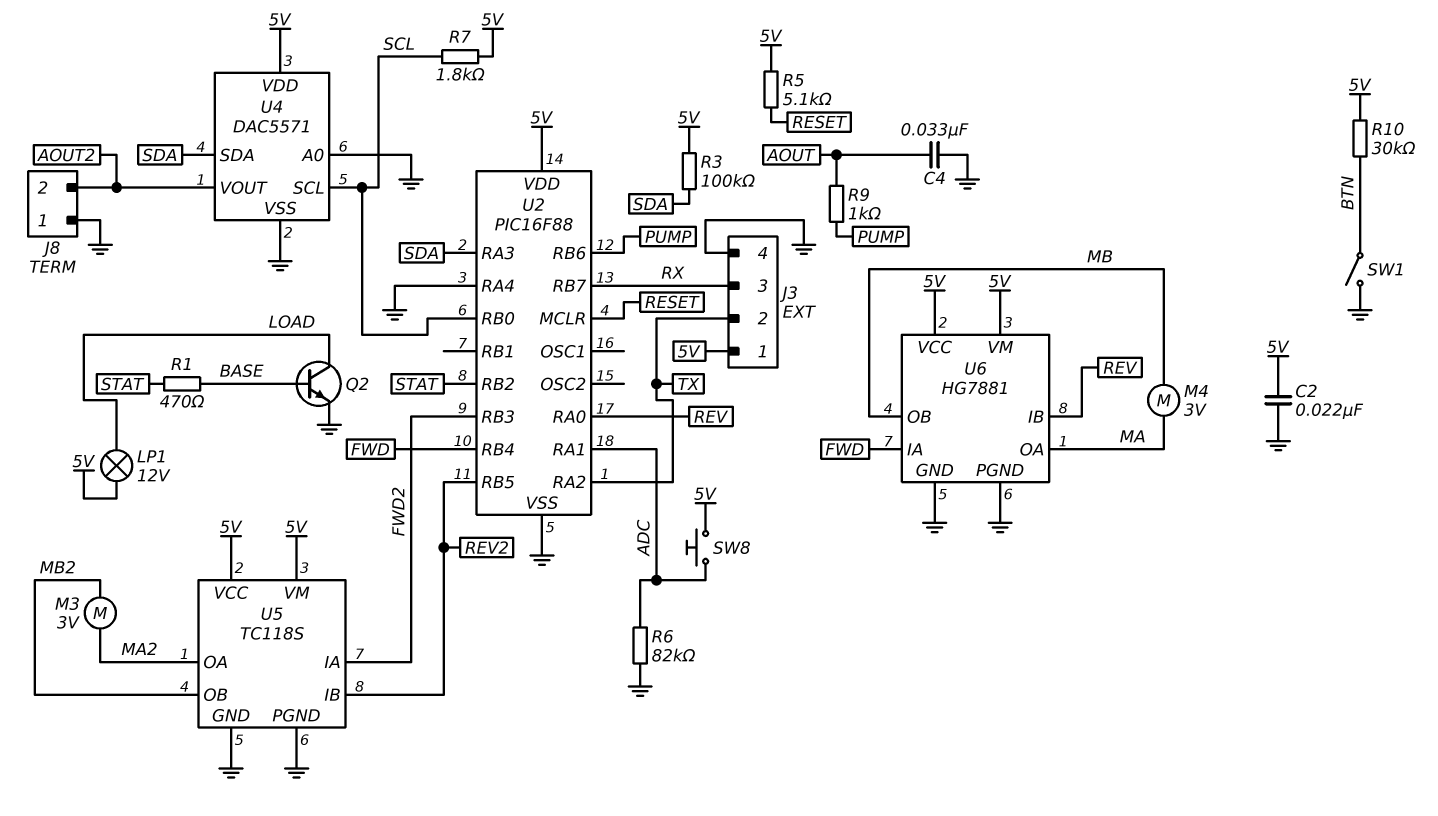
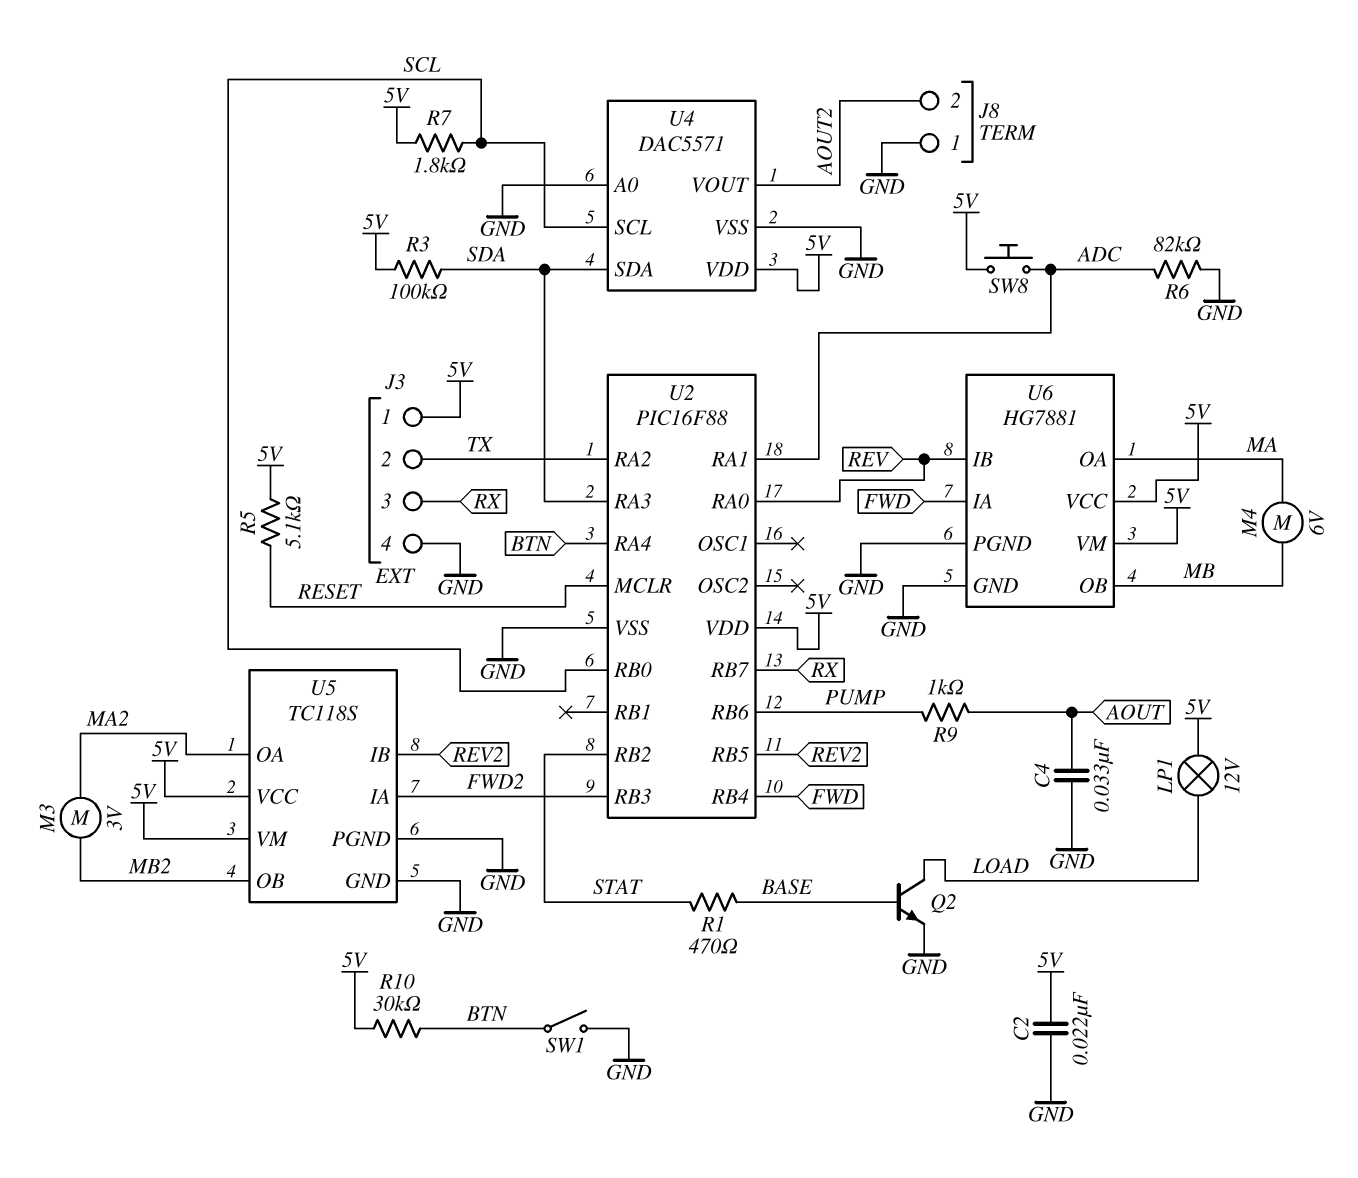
M4: motor 3V (MA, MB) -> motor 6V (MA, MB)
U2 pin RA4: GND -> BTN

